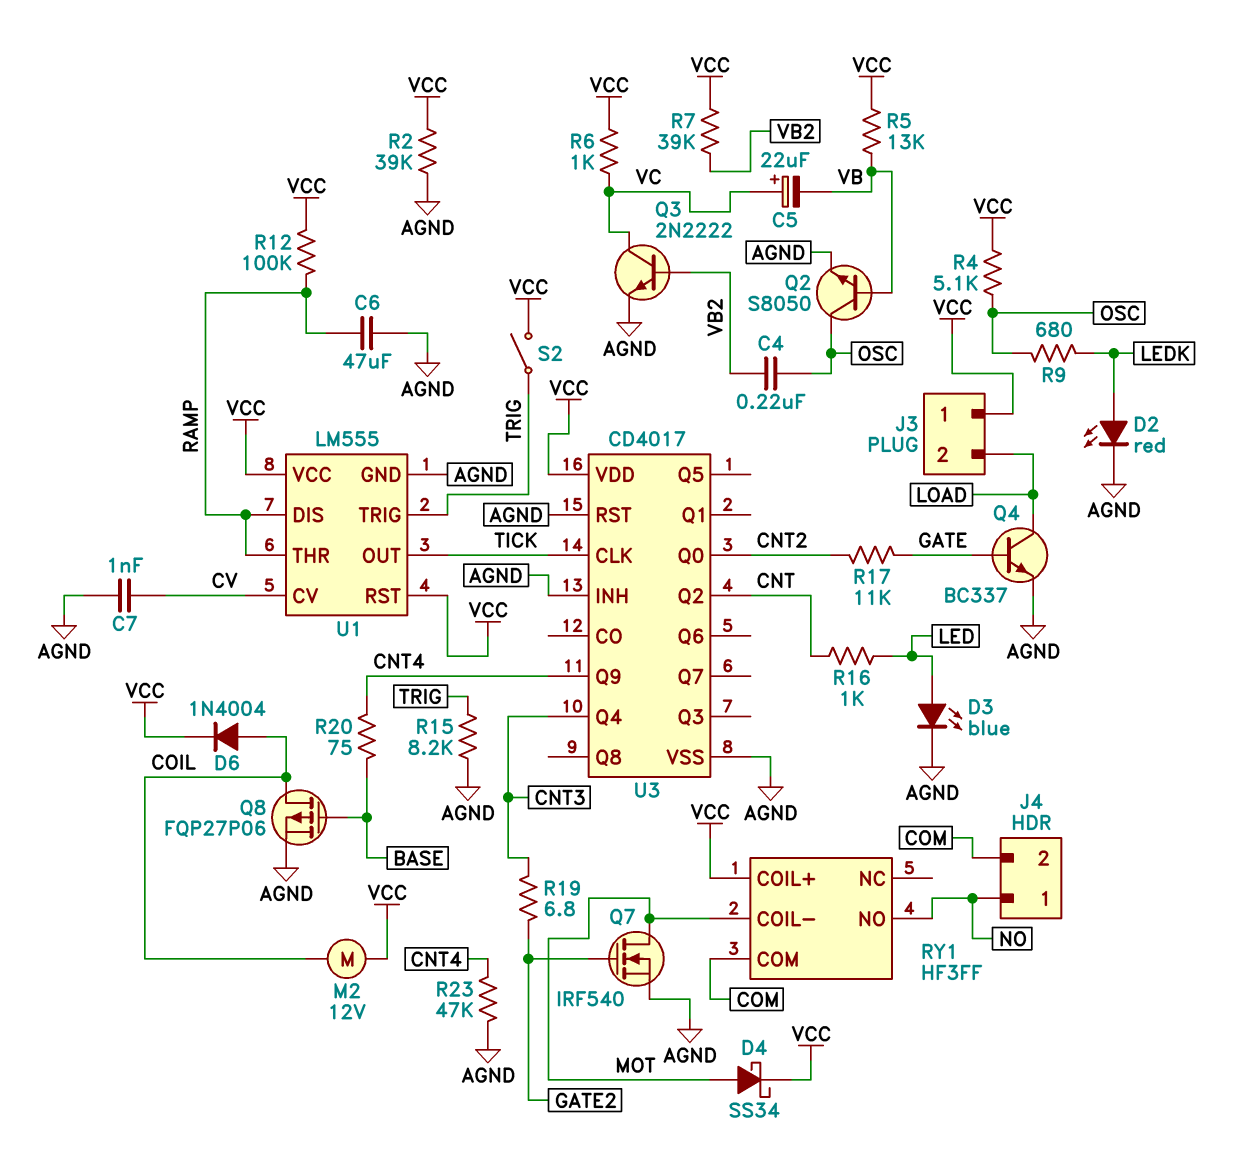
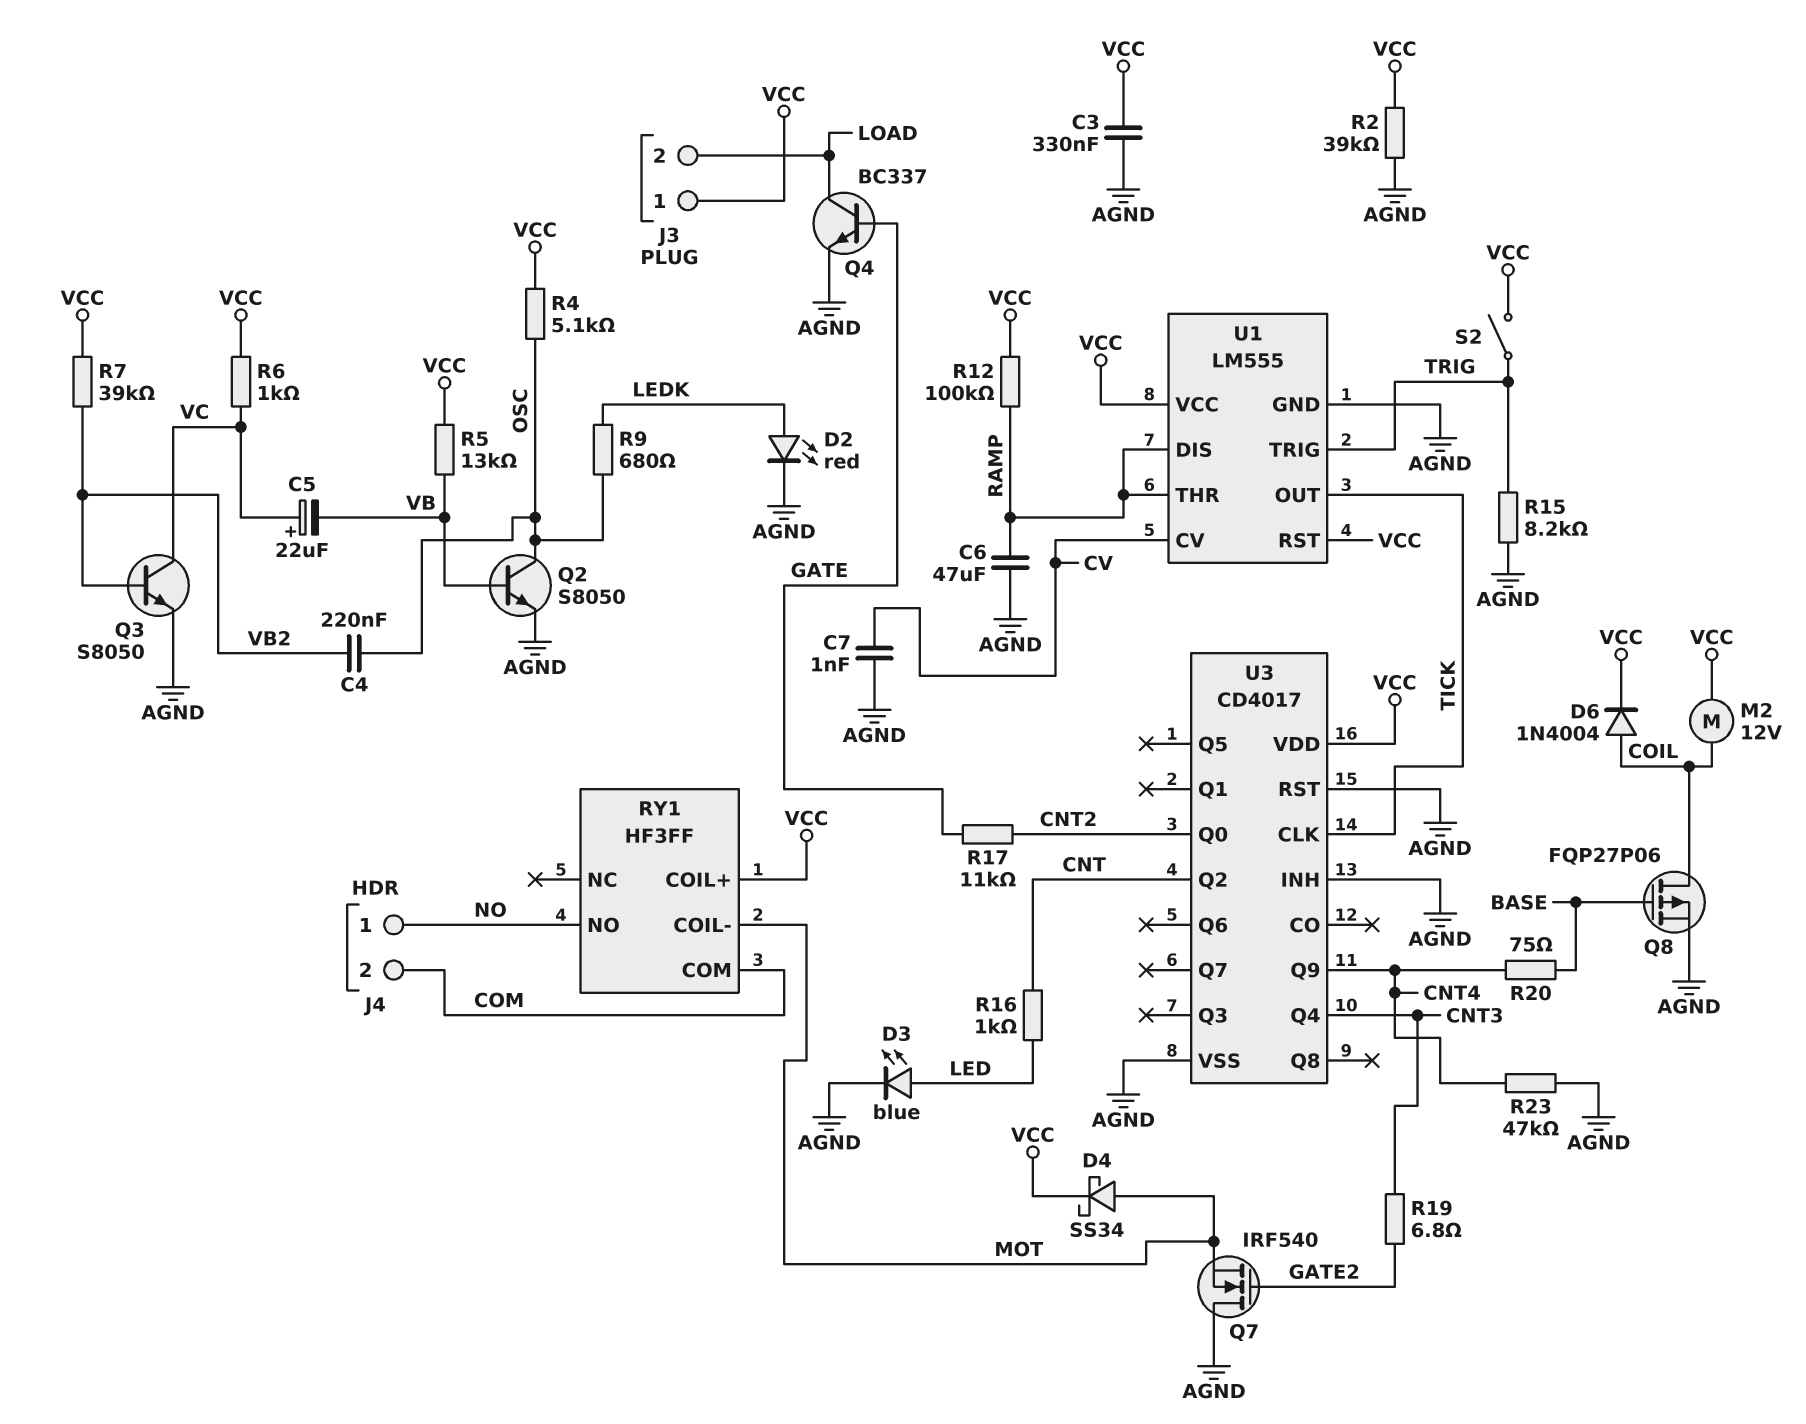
C3: none -> 330nF (AGND, VCC)
Q3: NPN 2N2222 (B VB2, C VC, E AGND) -> NPN S8050 (B VB2, C VC, E AGND)
Q7: NMOS IRF540 (G GATE2, D MOT, S AGND) -> NMOS IRF540 (G GATE2, D AGND, S MOT)

